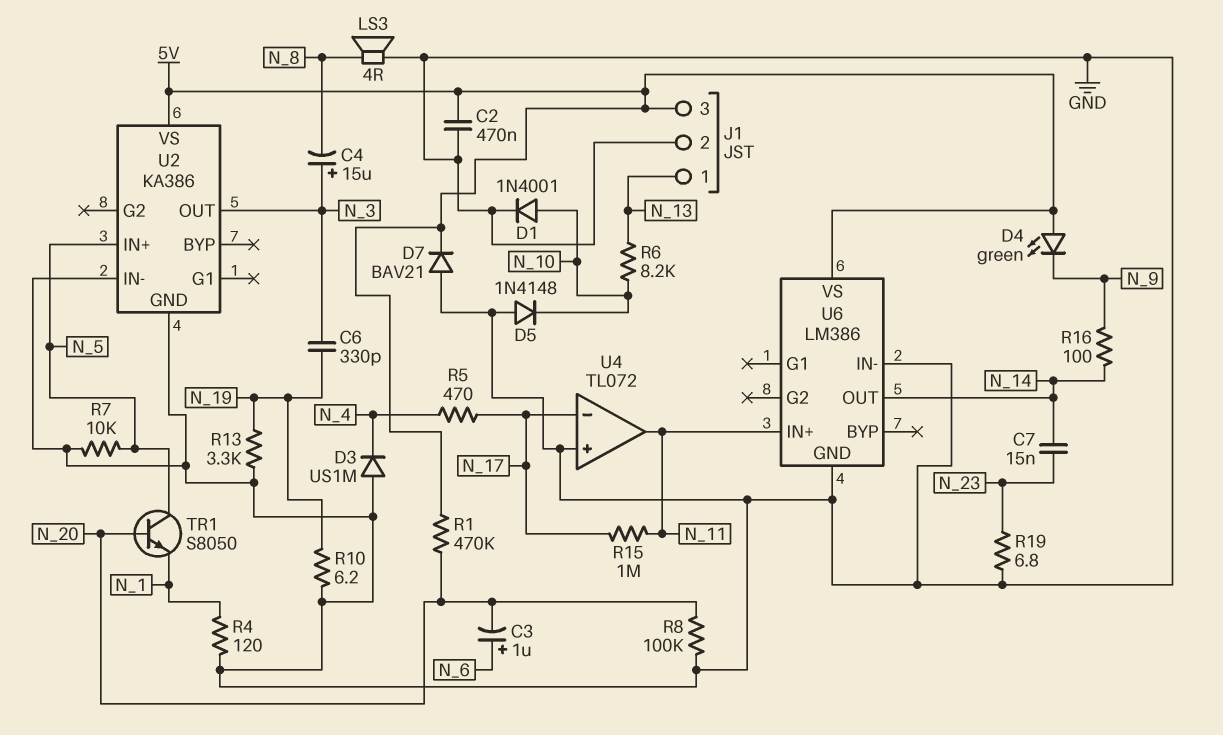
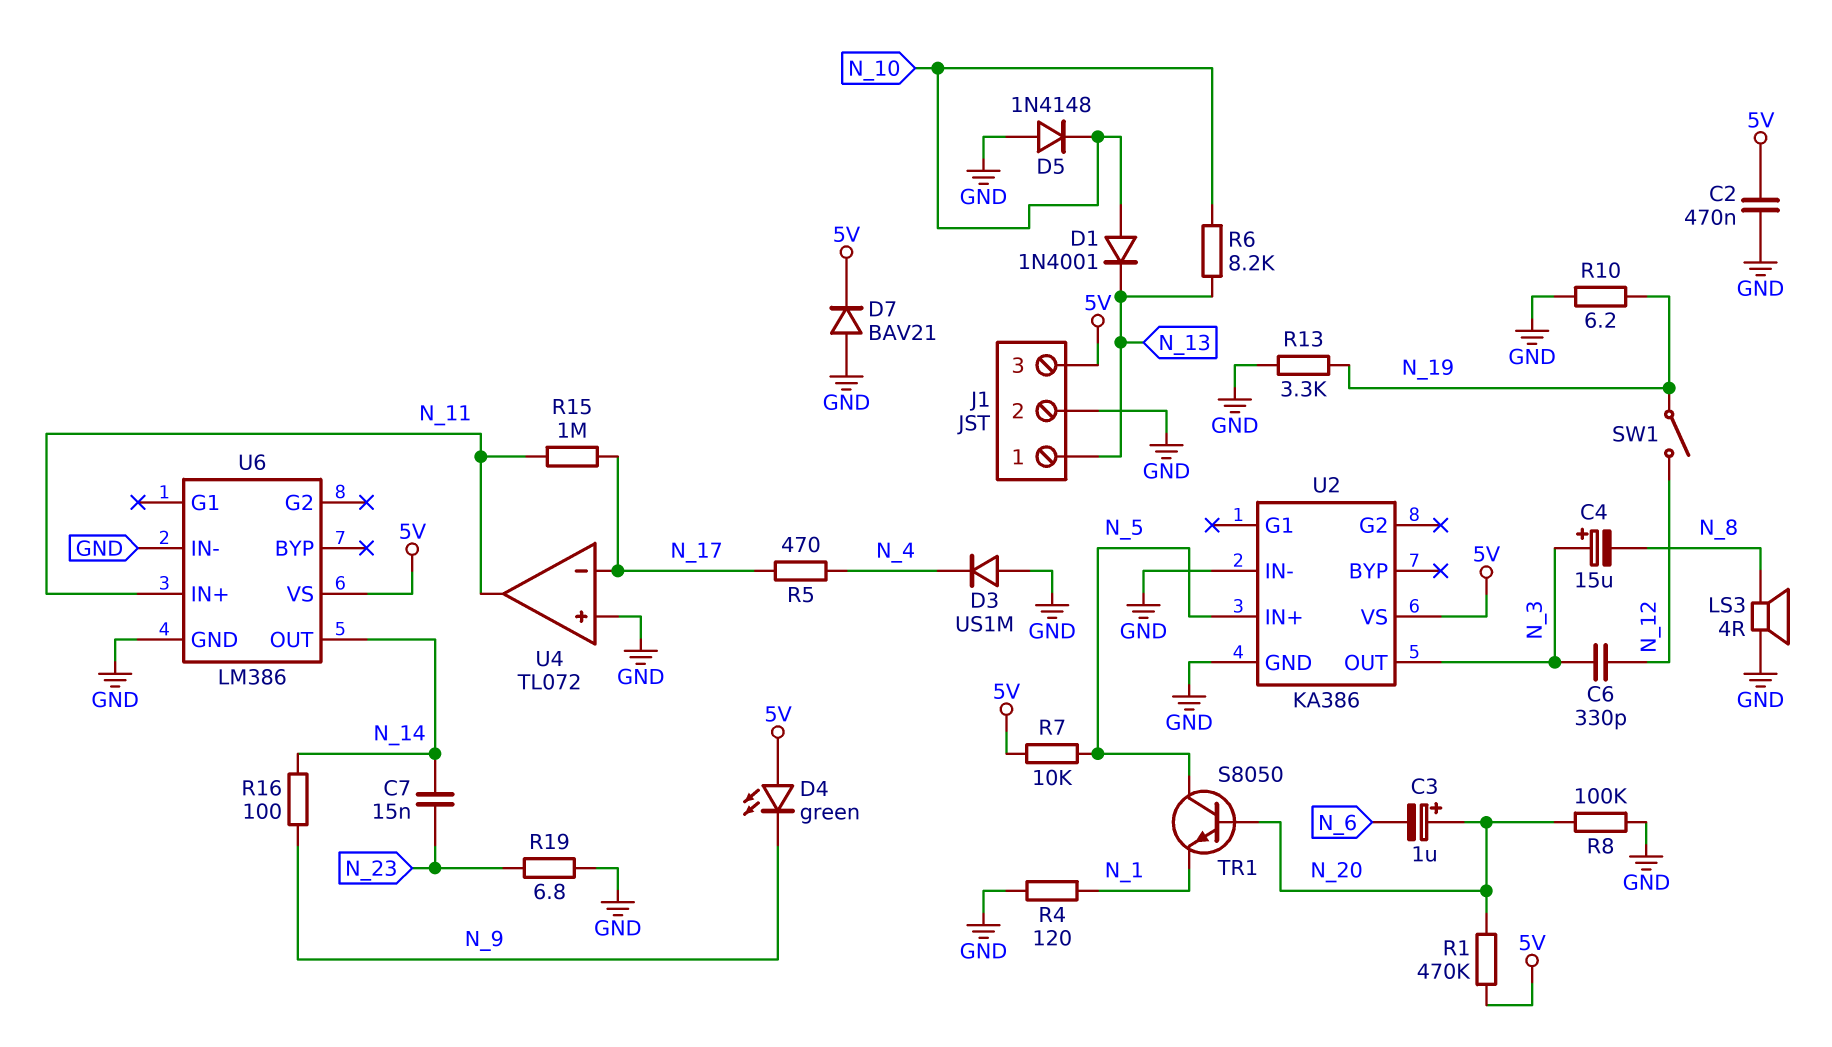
C3: 1uF (plus N_6, minus N_20) -> 1uF (plus N_20, minus N_6)
C6: 330pF (N_3, N_19) -> 330pF (N_3, N_12)
D1: diode 1N4001 (A N_10, K GND) -> diode 1N4001 (A N_10, K N_13)
R7: 10k (GND, N_5) -> 10k (5V, N_5)
SW1: none -> switch (N_12, N_19)

